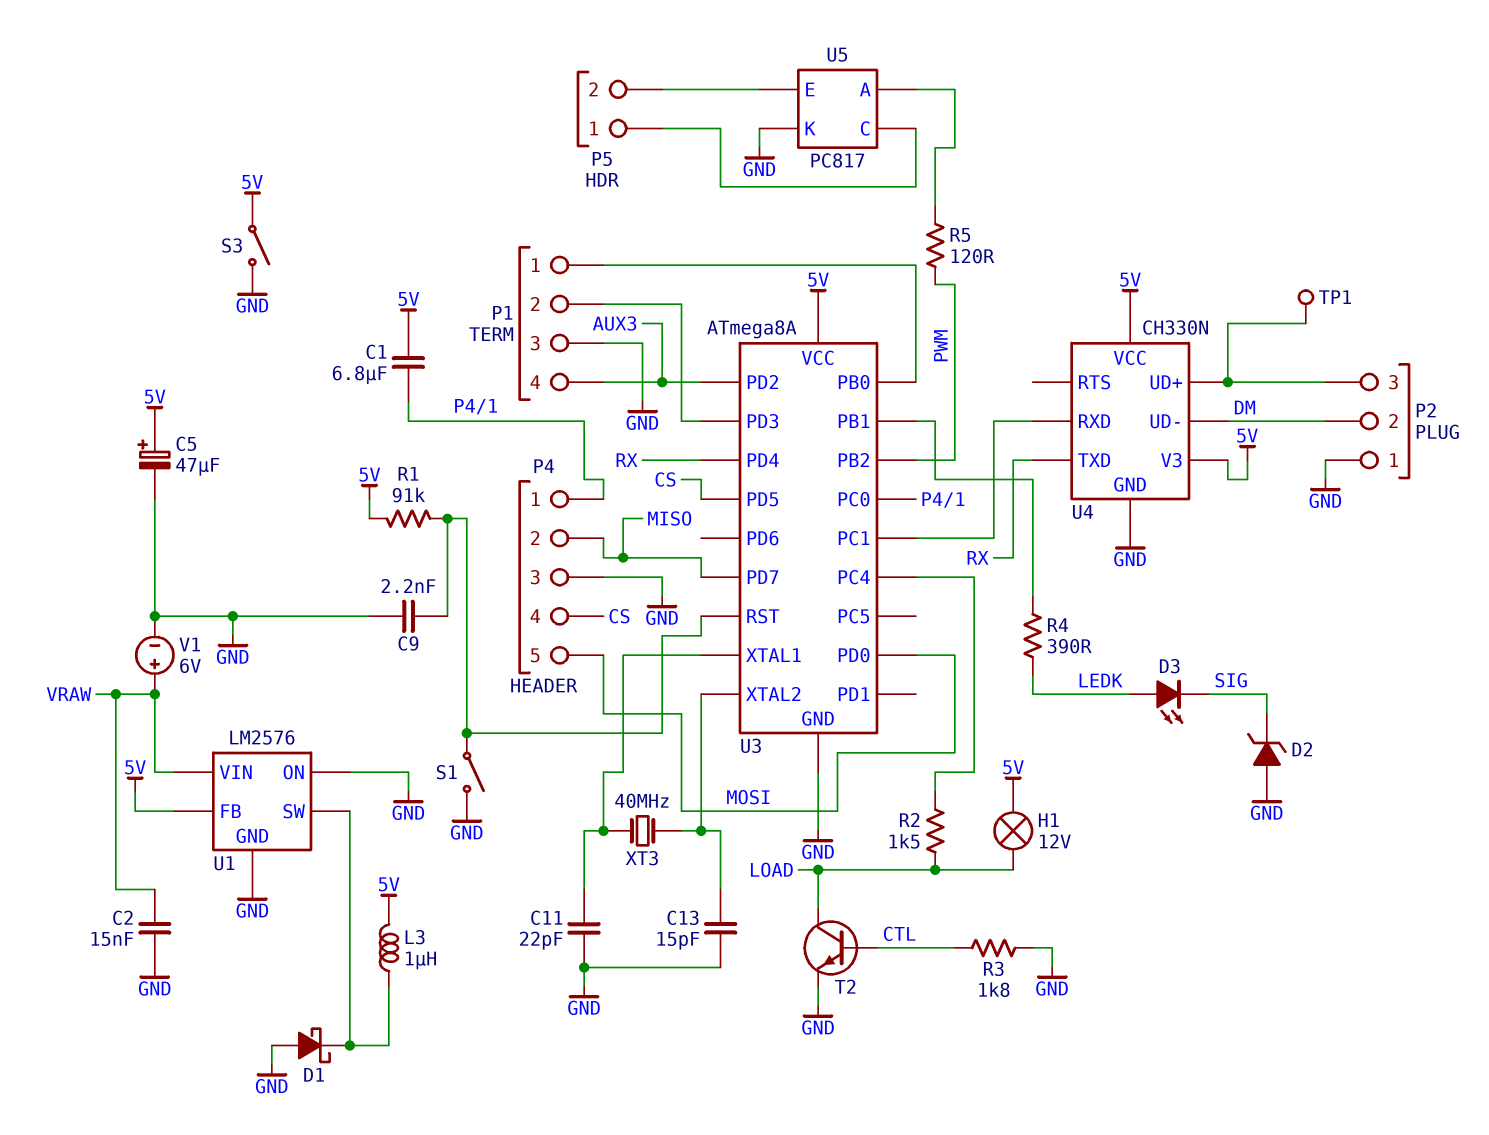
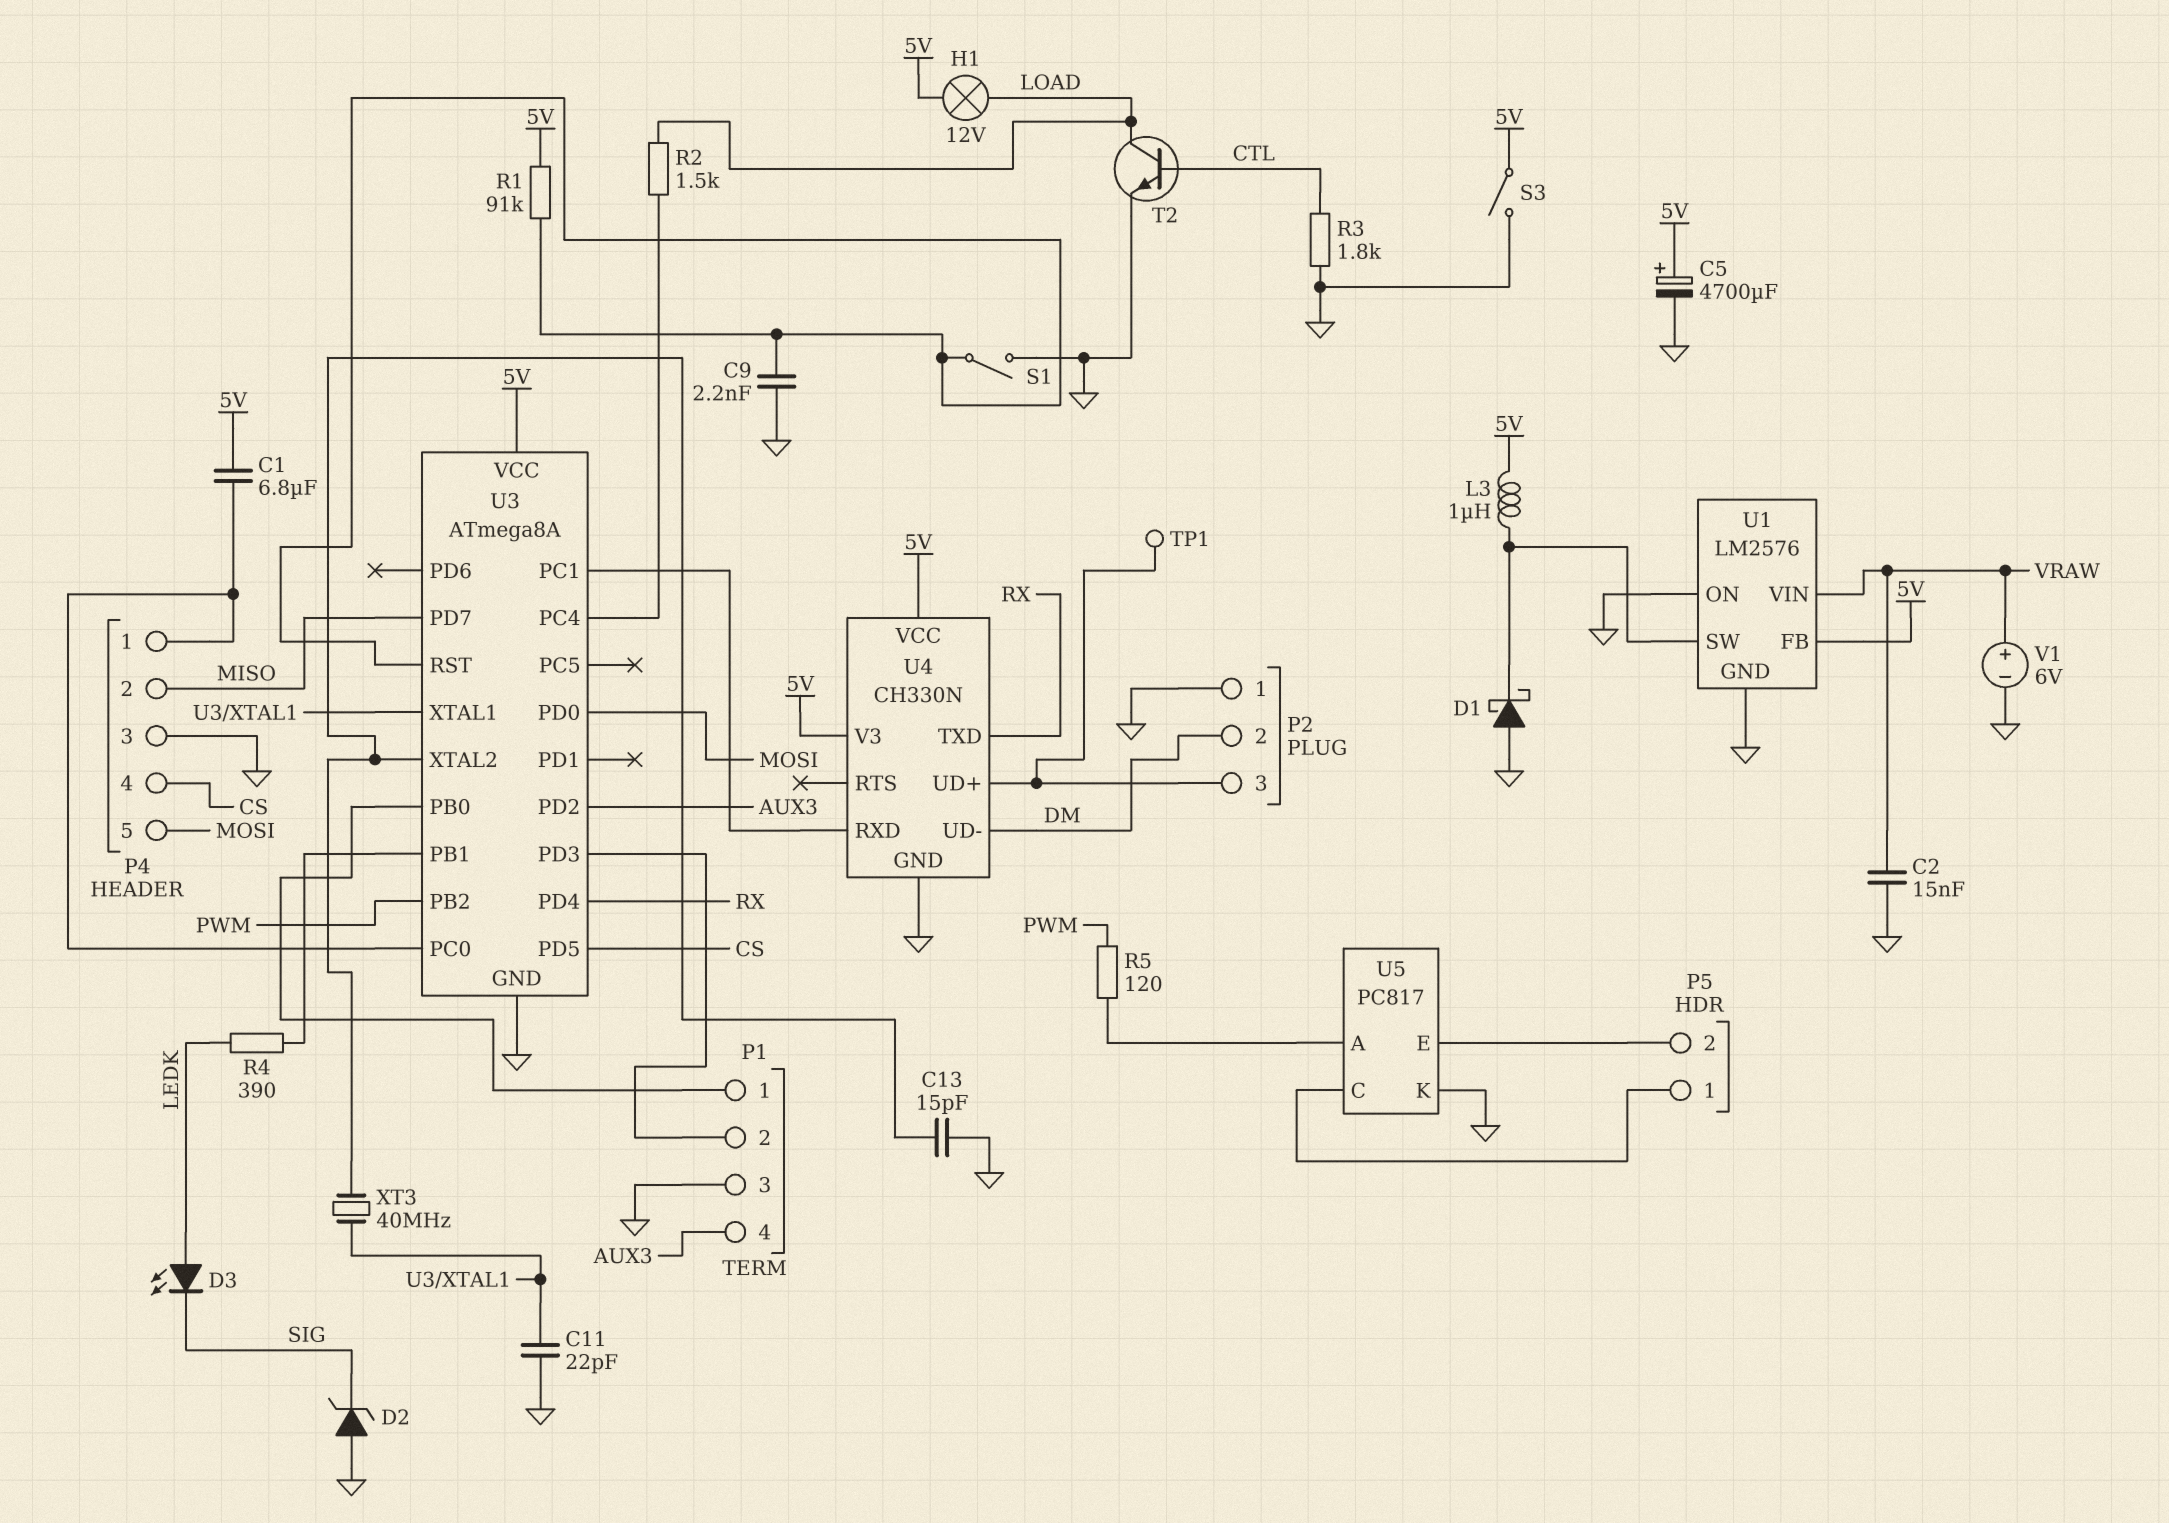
C5: 47uF (plus 5V, minus GND) -> 4700uF (plus 5V, minus GND)

